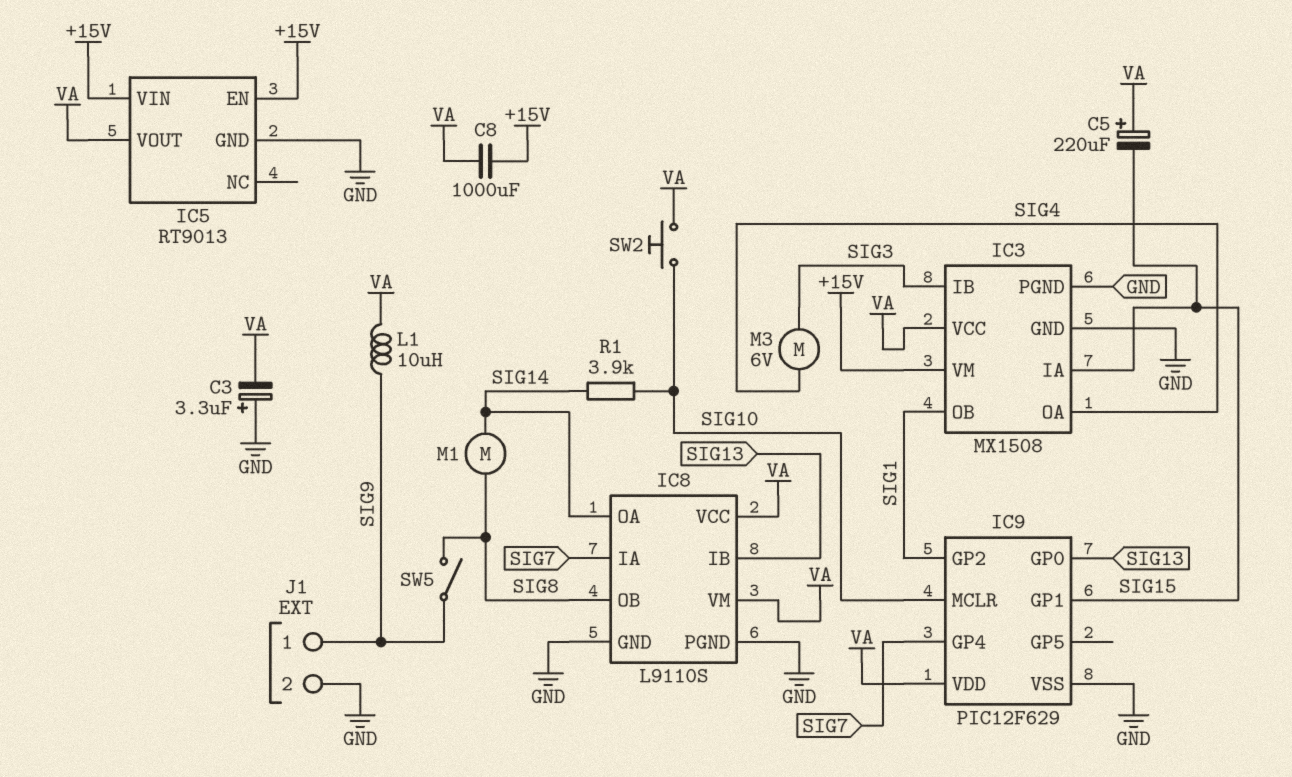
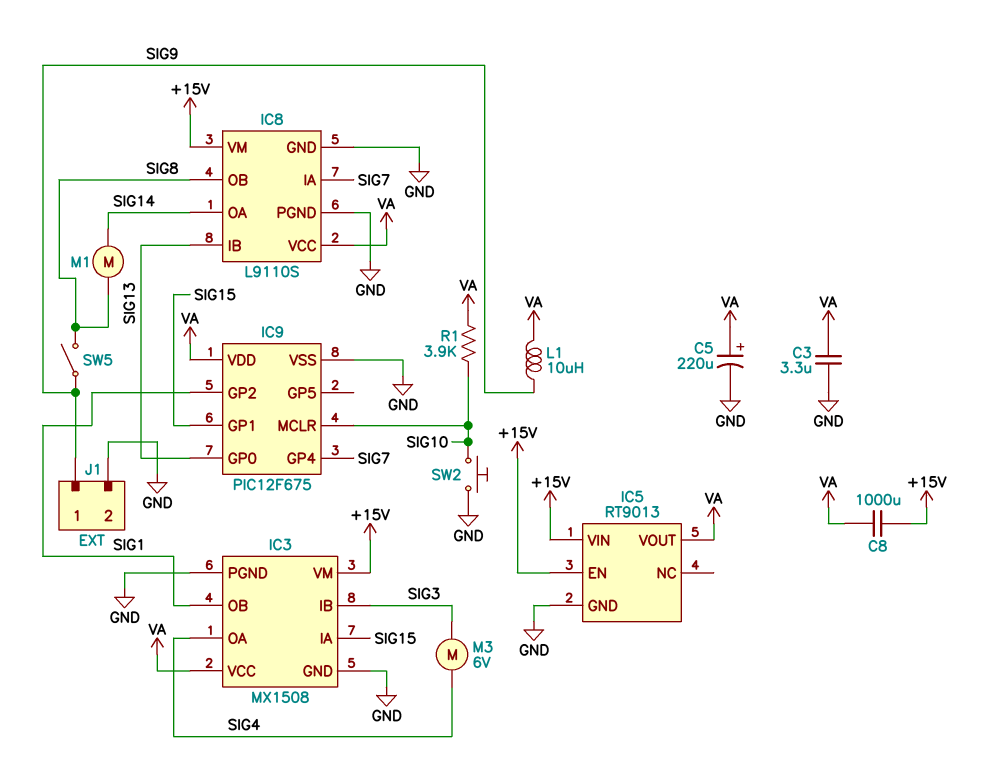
C3: 3.3uF (plus GND, minus VA) -> 3.3uF (GND, VA)
C5: 220uF (plus VA, minus SIG15) -> 220uF (plus VA, minus GND)
IC8 pin VM: VA -> +15V
IC9: PIC12F629 -> PIC12F675
R1: 3.9k (SIG10, SIG14) -> 3.9k (SIG10, VA)
SW2: button (SIG10, VA) -> button (GND, SIG10)

